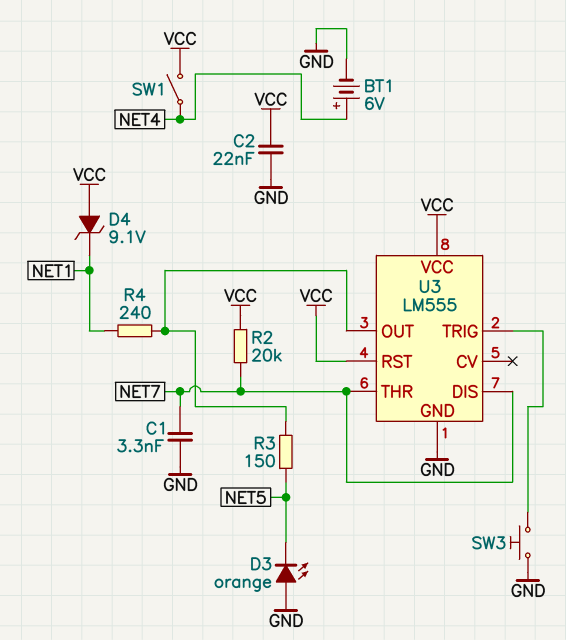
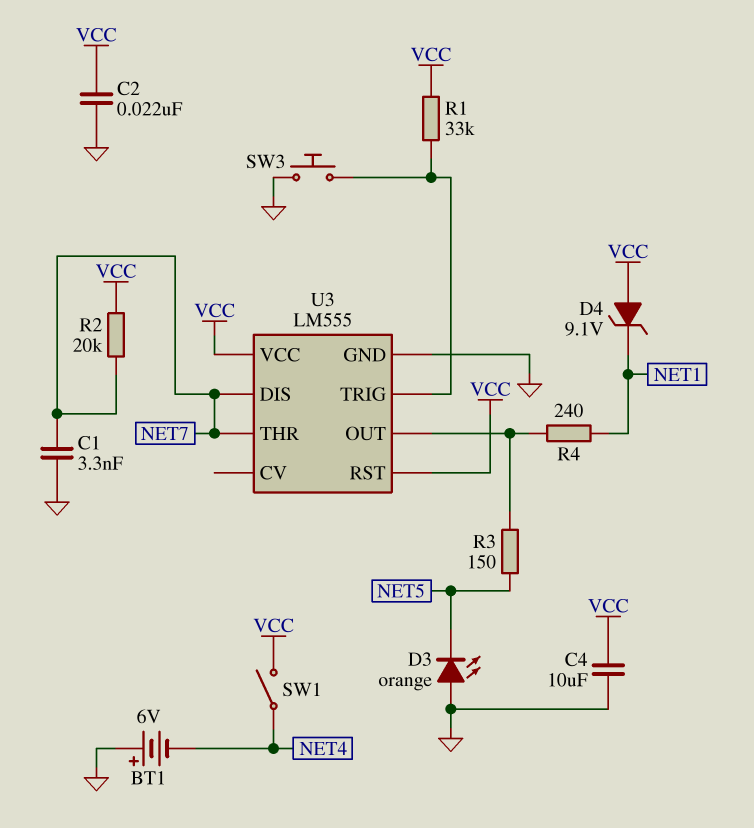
BT1: 6V (plus NET4, minus GND) -> 6V (plus GND, minus NET4)
C4: none -> 10uF (GND, VCC)
R1: none -> 33k (U3/TRIG, VCC)

